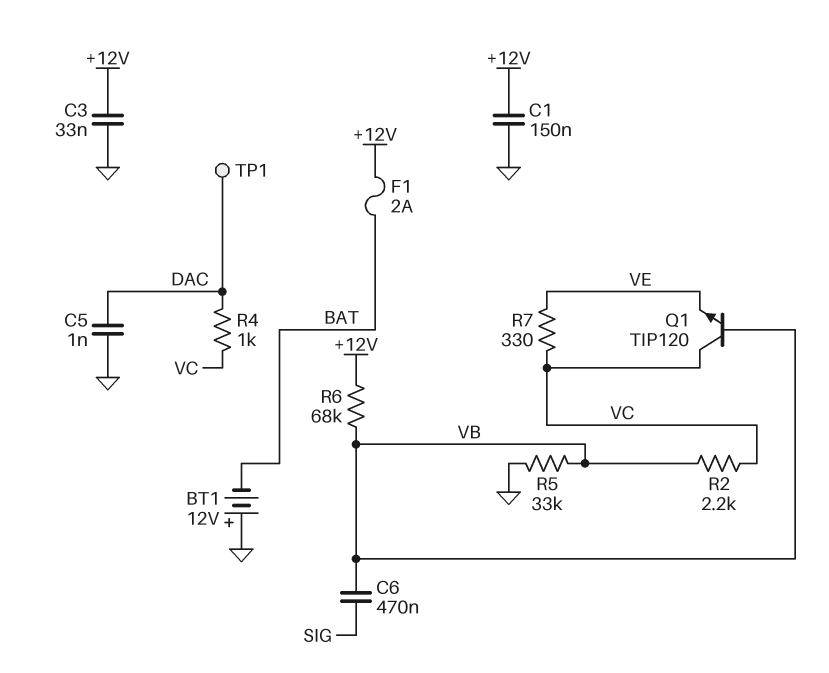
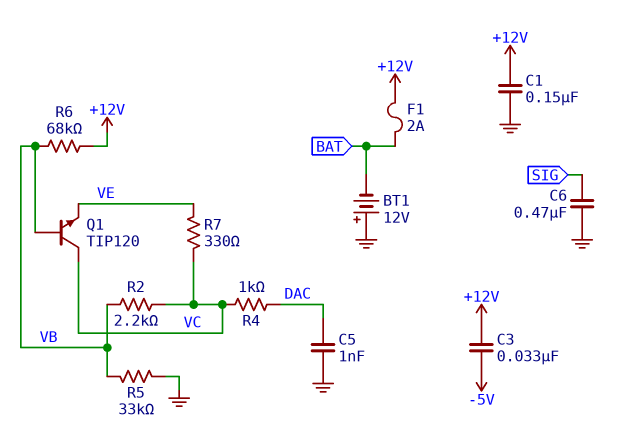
C3: 33nF (+12V, GND) -> 33nF (+12V, -5V)
C6: 470nF (SIG, VB) -> 470nF (GND, SIG)
TP1: test point (DAC) -> none

